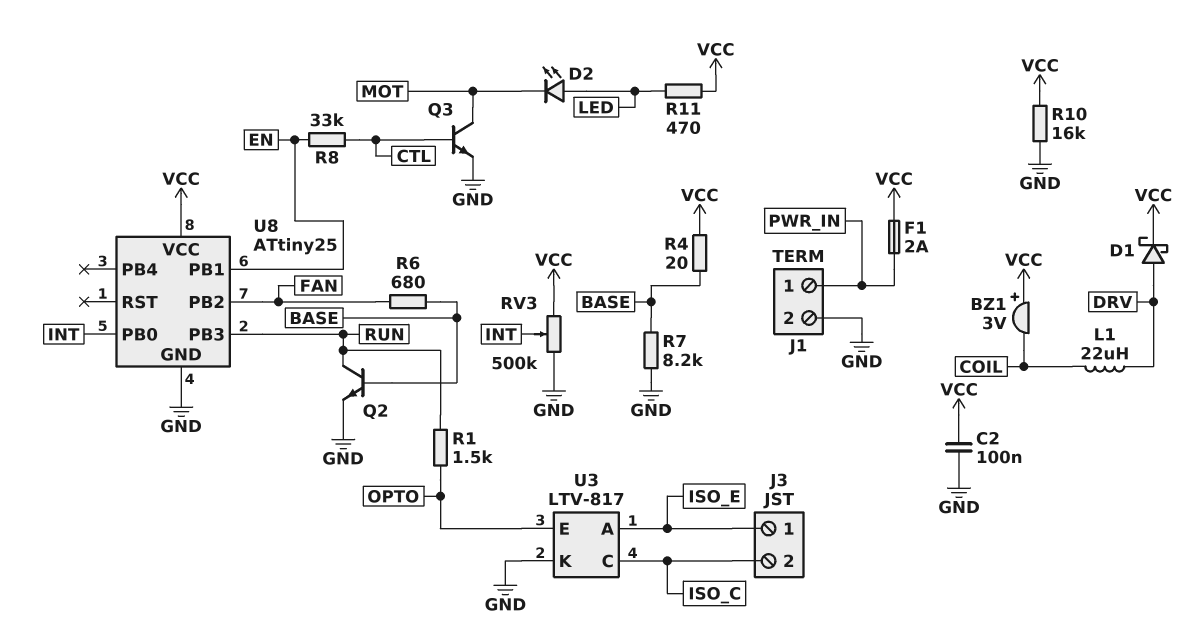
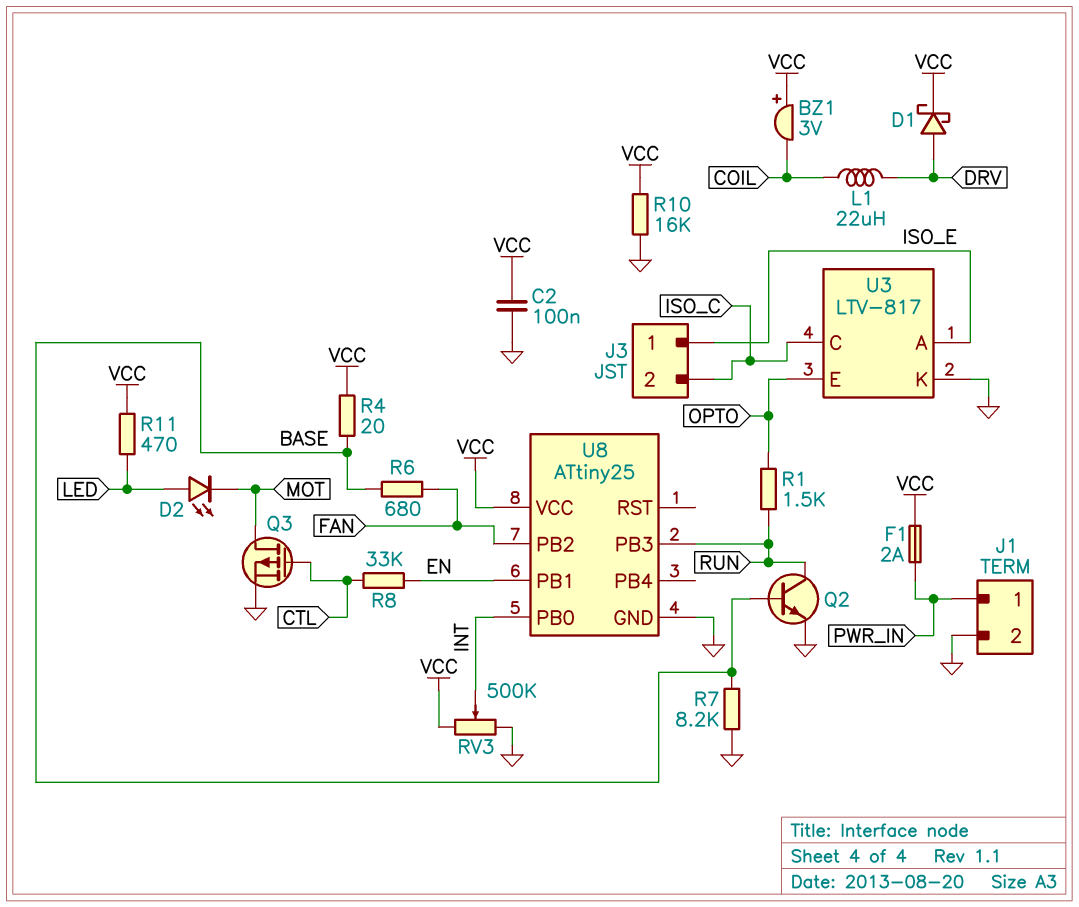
Q3: NPN (B CTL, C MOT, E GND) -> PMOS (G CTL, D MOT, S GND)

